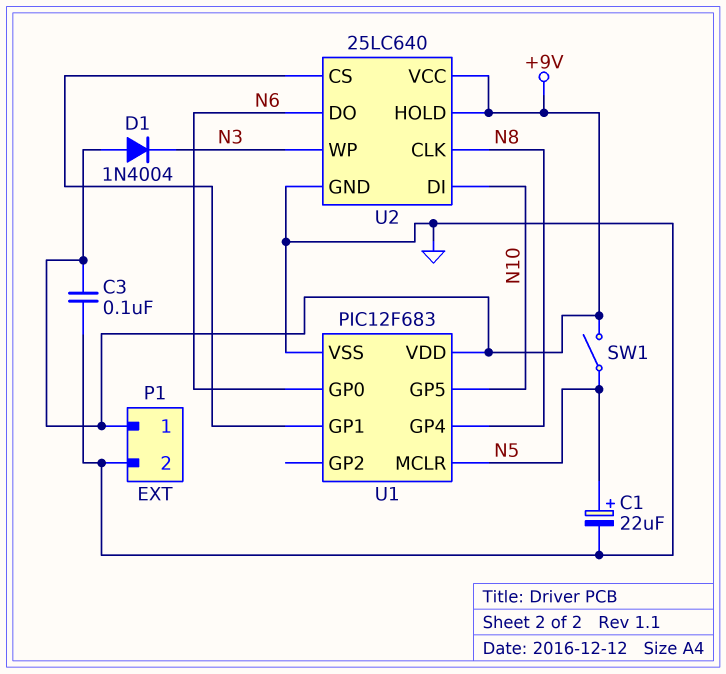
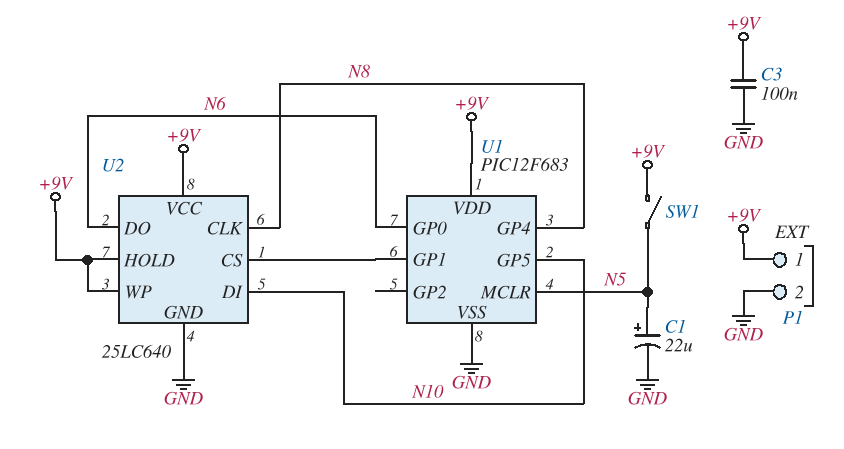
D1: diode 1N4004 (A +9V, K N3) -> none
U2 pin WP: N3 -> +9V

